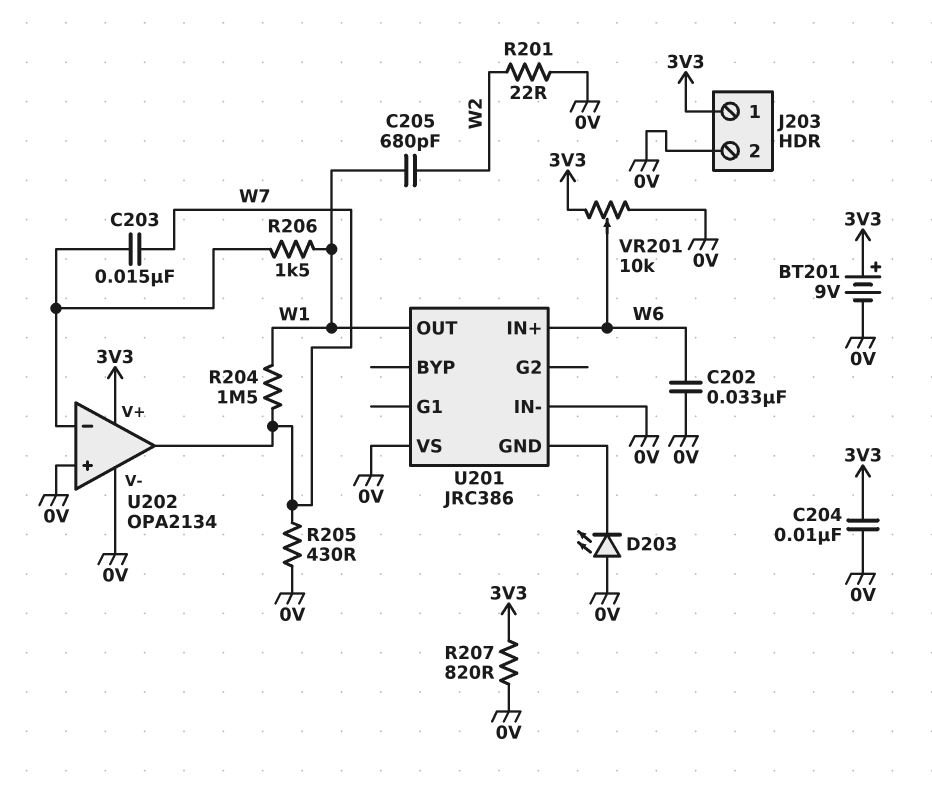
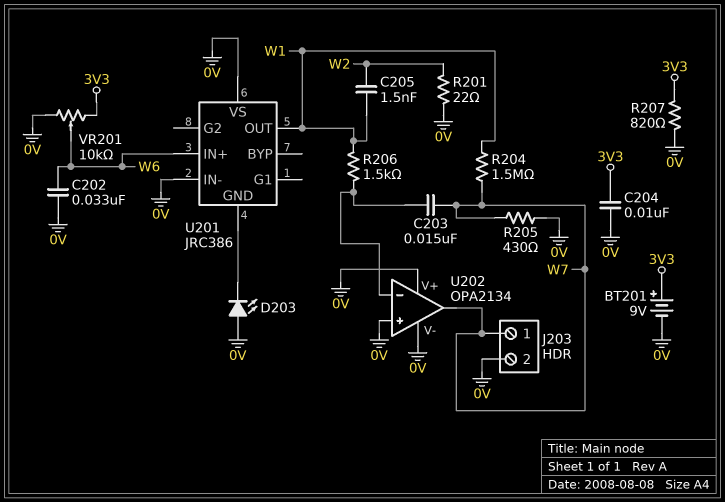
C205: 680pF (W1, W2) -> 1.5nF (W1, W2)
J203 pin 1: 3V3 -> W7
U202 pin V+: 3V3 -> 0V

